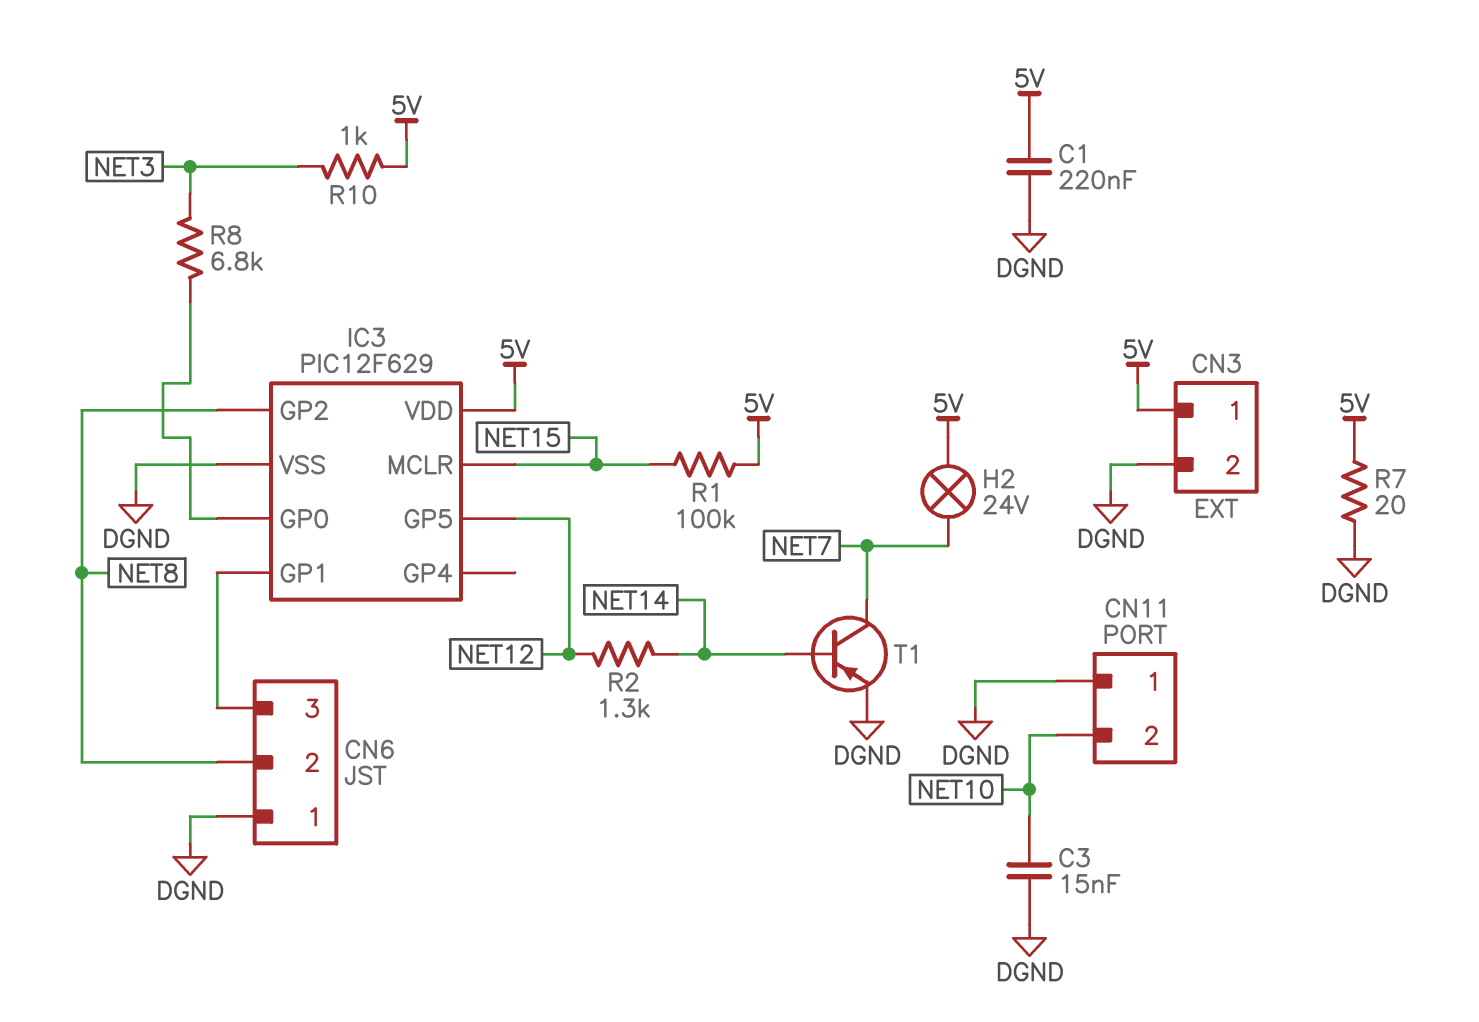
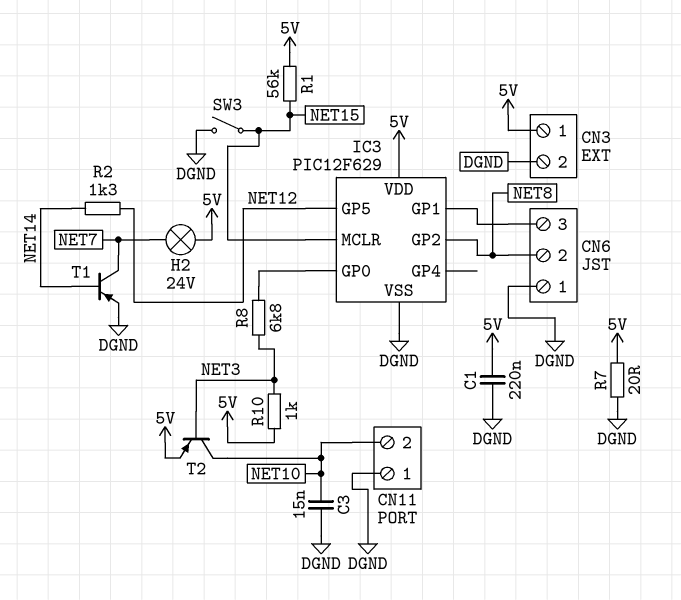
R1: 100k (5V, NET15) -> 56k (5V, NET15)
SW3: none -> switch (DGND, NET15)
T2: none -> PNP (B NET3, C NET10, E 5V)

